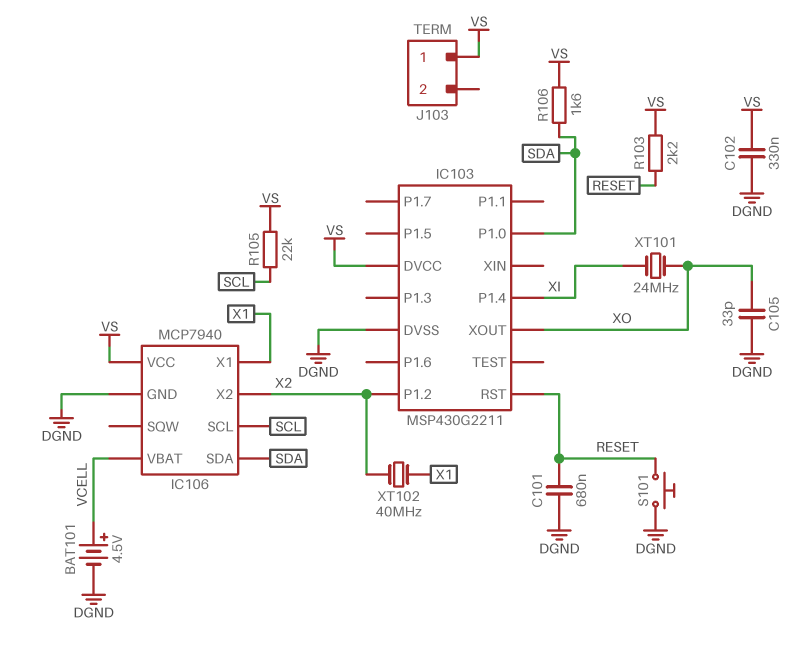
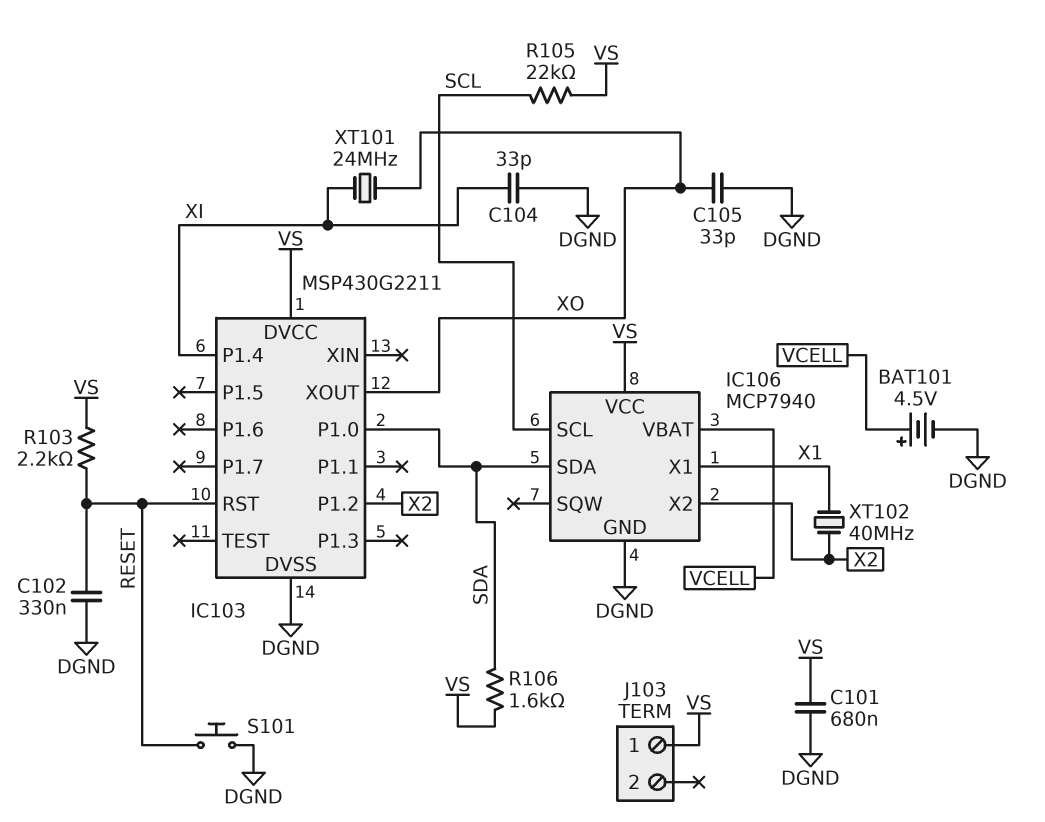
C101: 680nF (DGND, RESET) -> 680nF (DGND, VS)
C102: 330nF (DGND, VS) -> 330nF (DGND, RESET)
C104: none -> 33pF (DGND, XI)

